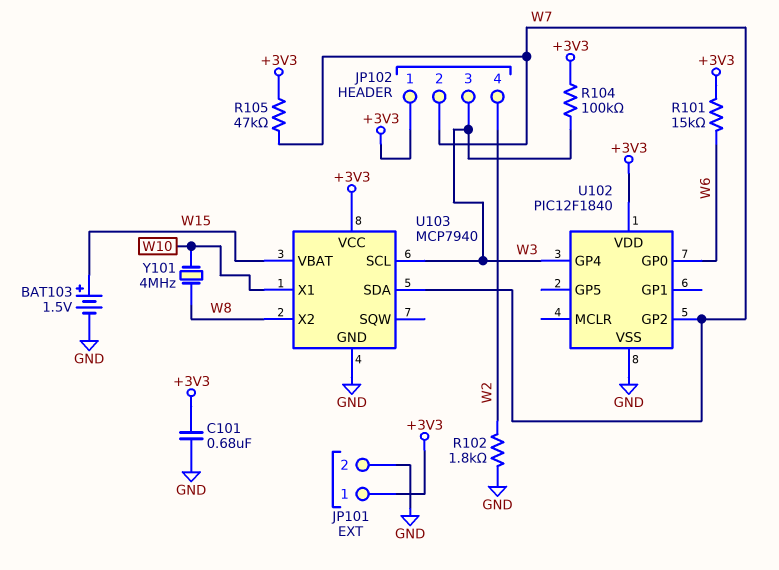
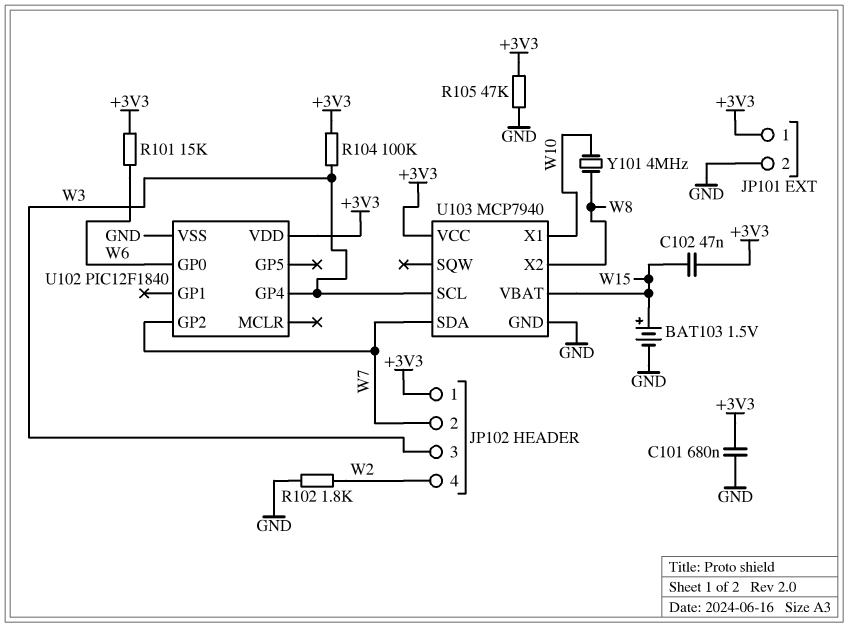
C102: none -> 47nF (+3V3, W15)
R105: 47k (+3V3, W7) -> 47k (+3V3, GND)

